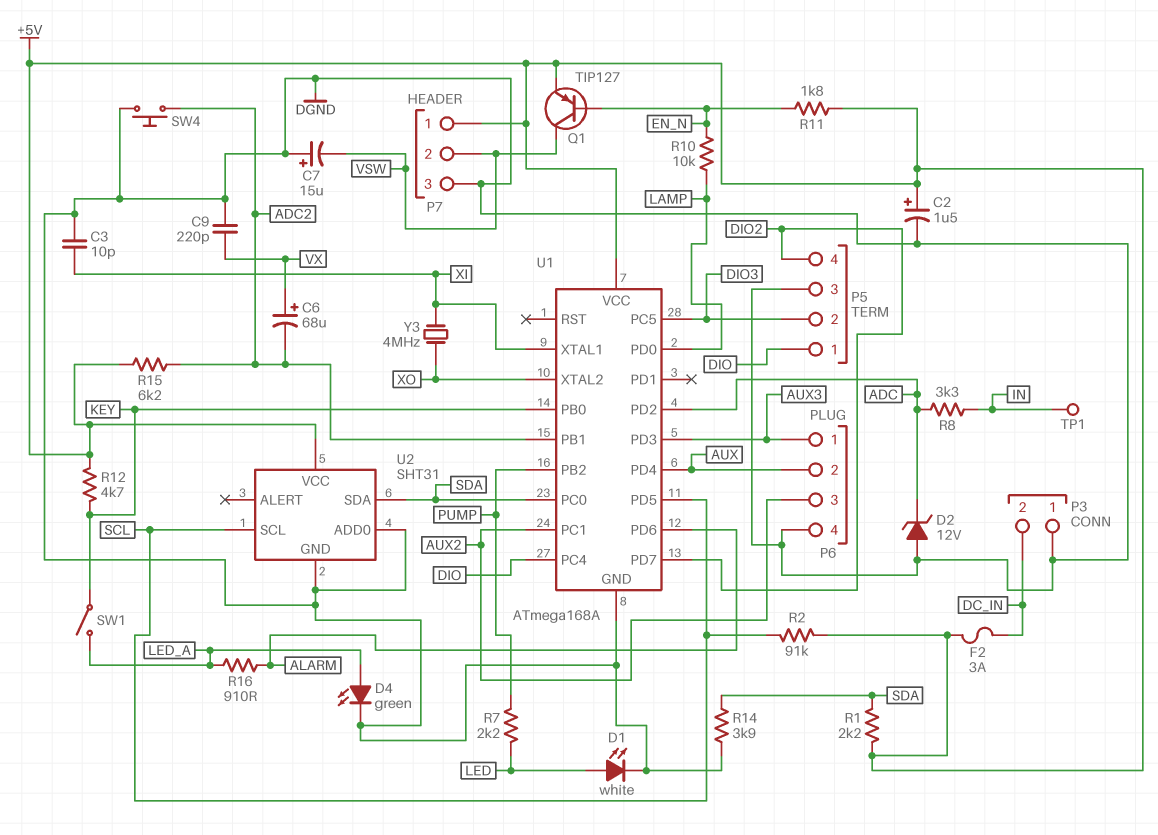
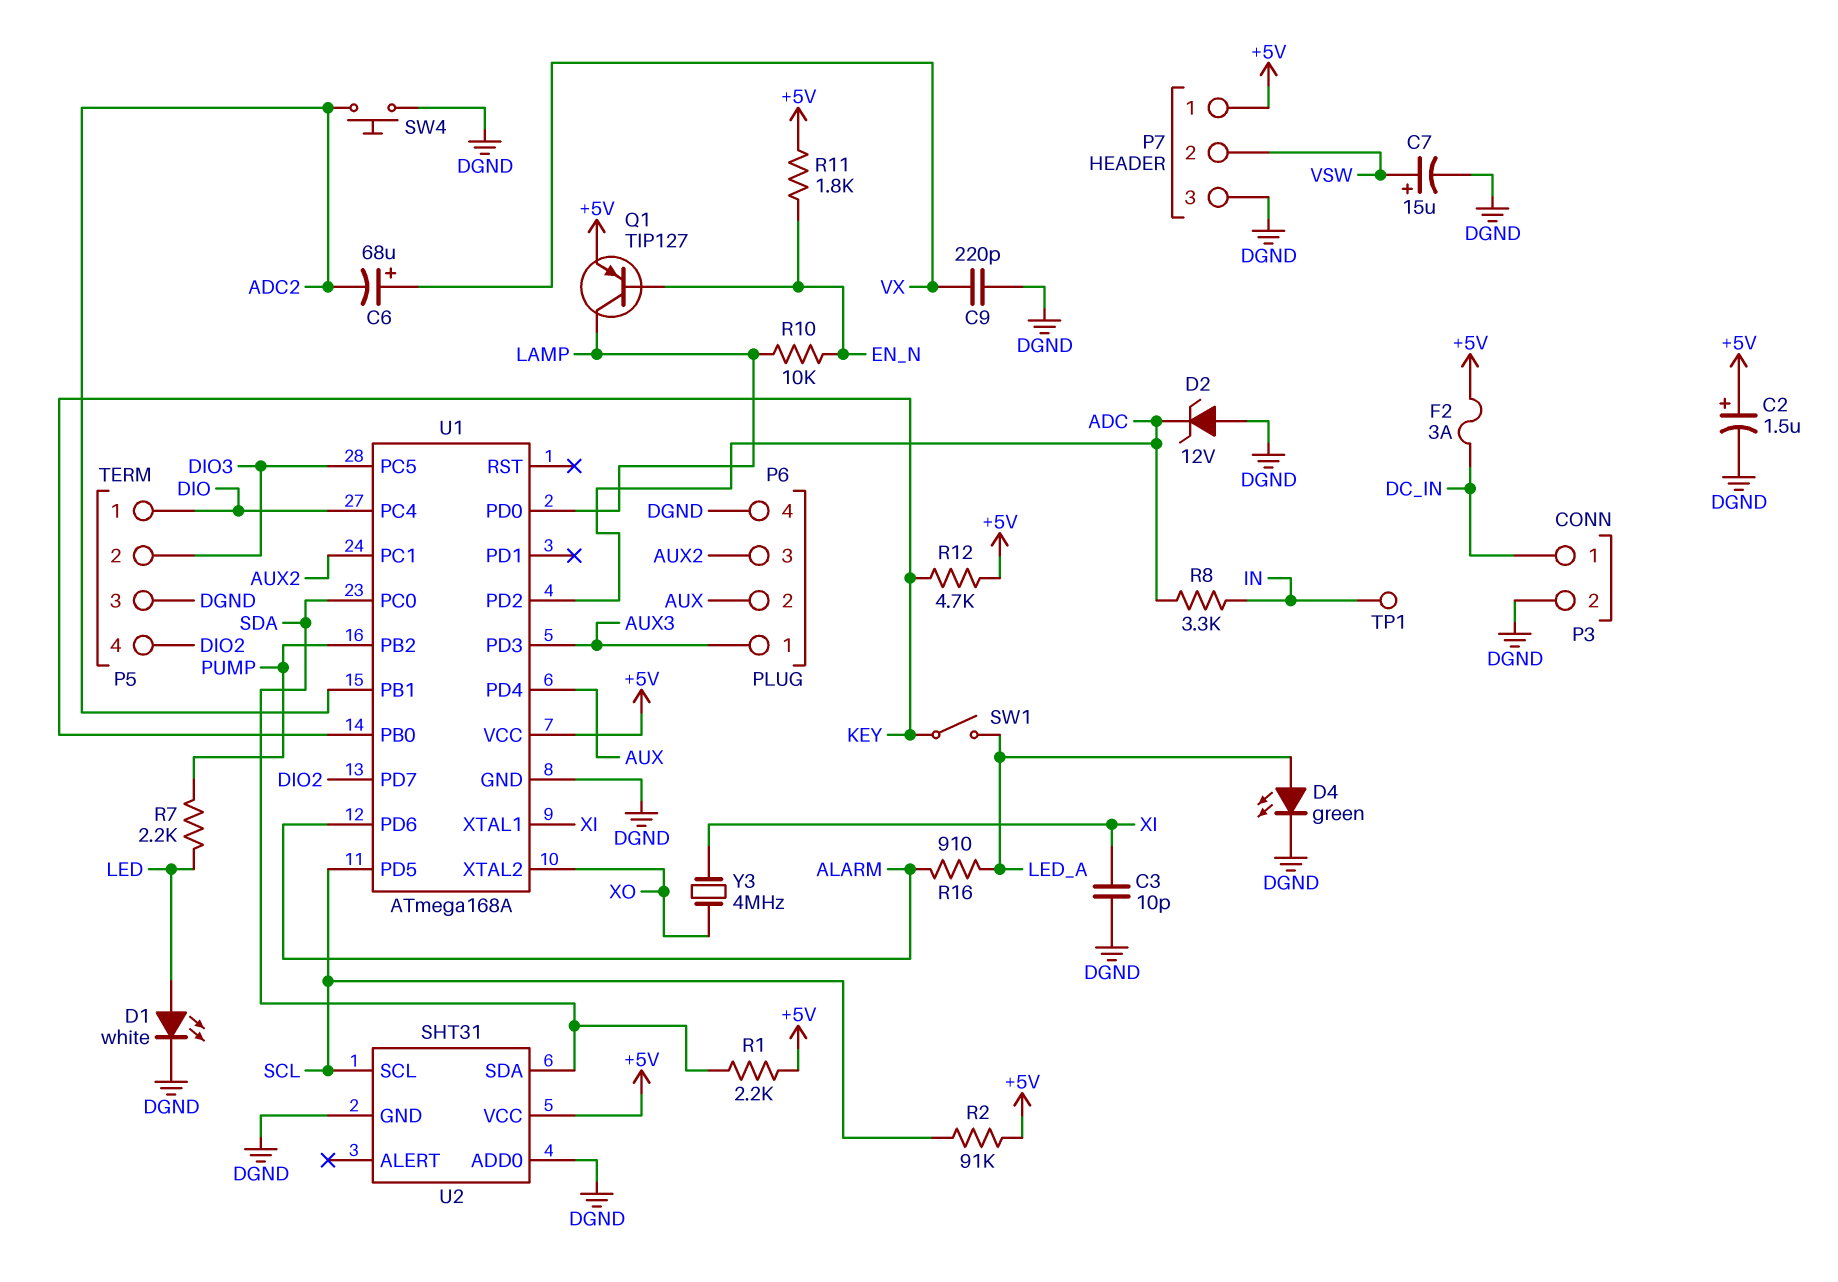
C7: 15uF (plus DGND, minus VSW) -> 15uF (plus VSW, minus DGND)
P3 pin 1: DGND -> DC_IN
P3 pin 2: DC_IN -> DGND
Q1: PNP TIP127 (B EN_N, C VSW, E +5V) -> PNP TIP127 (B EN_N, C LAMP, E +5V)
R14: 3.9k (DGND, SDA) -> none
R15: 6.2k (+5V, ADC2) -> none

